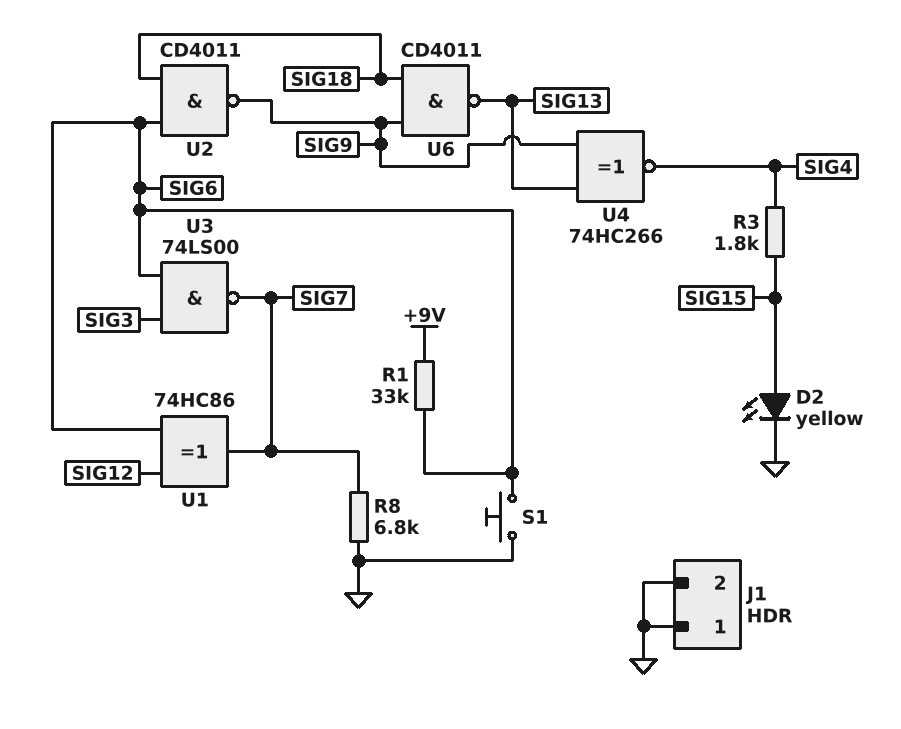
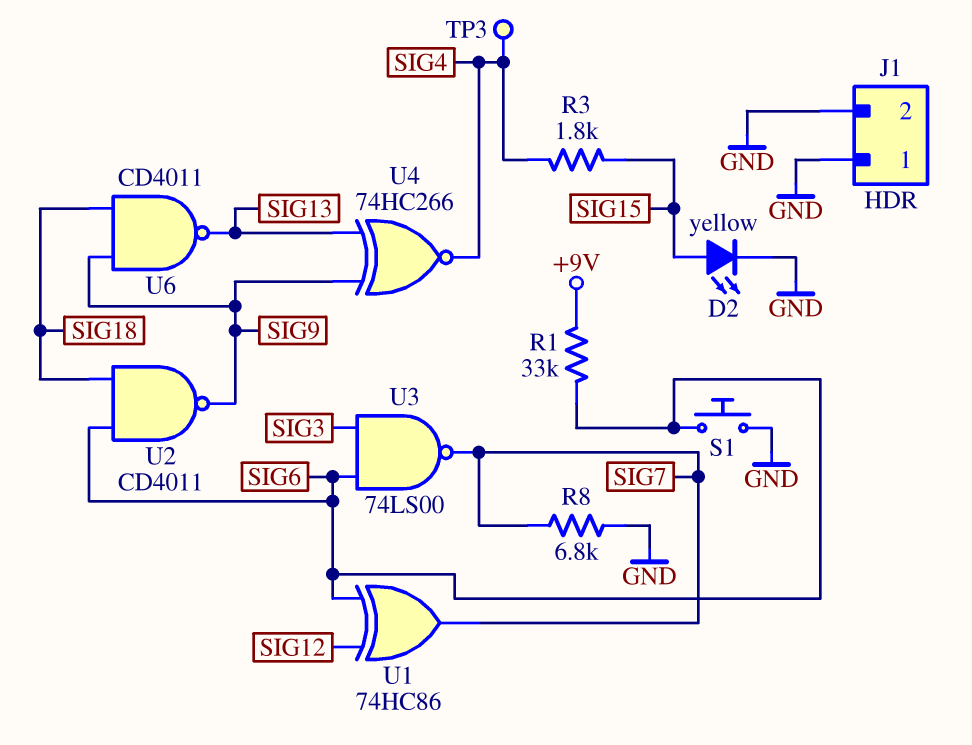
TP3: none -> test point (SIG4)

